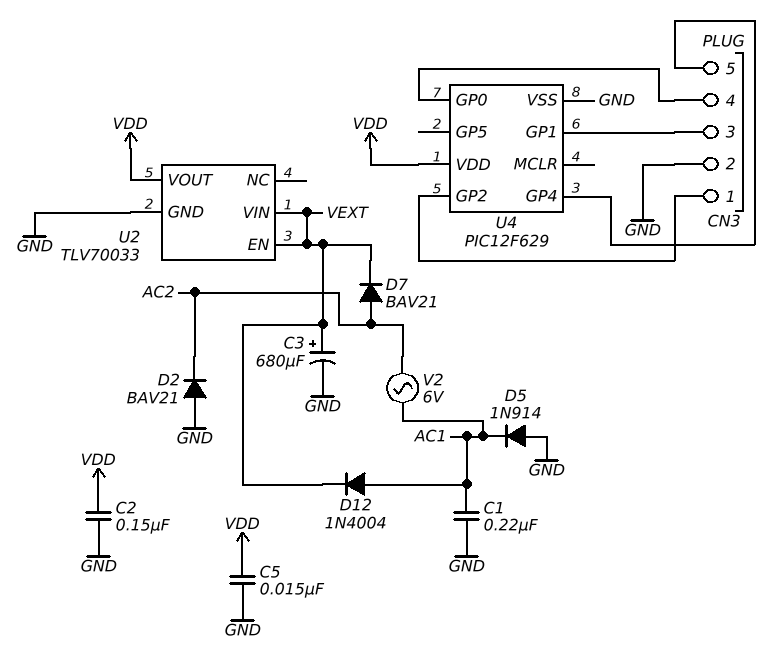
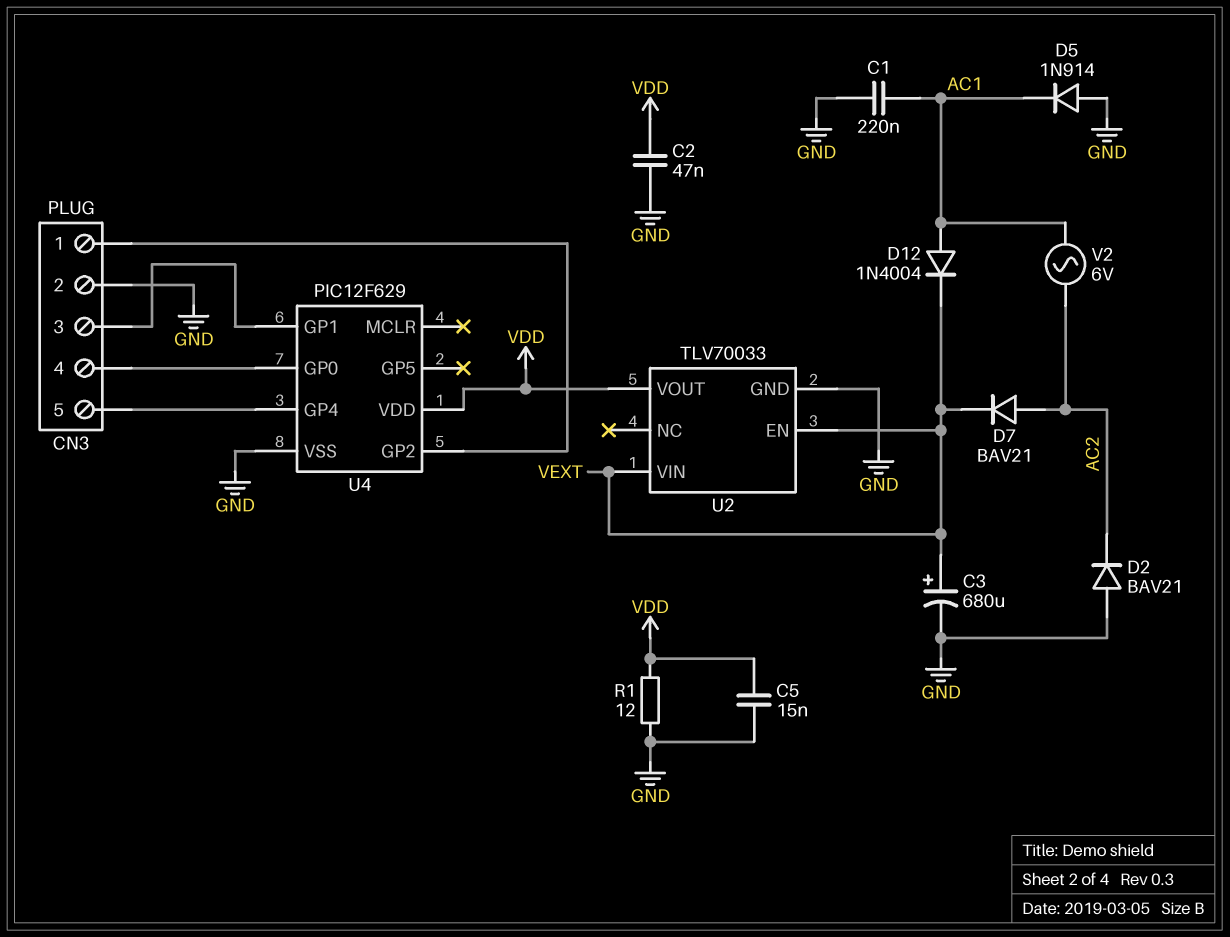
C2: 150nF (GND, VDD) -> 47nF (GND, VDD)
R1: none -> 12 (GND, VDD)

